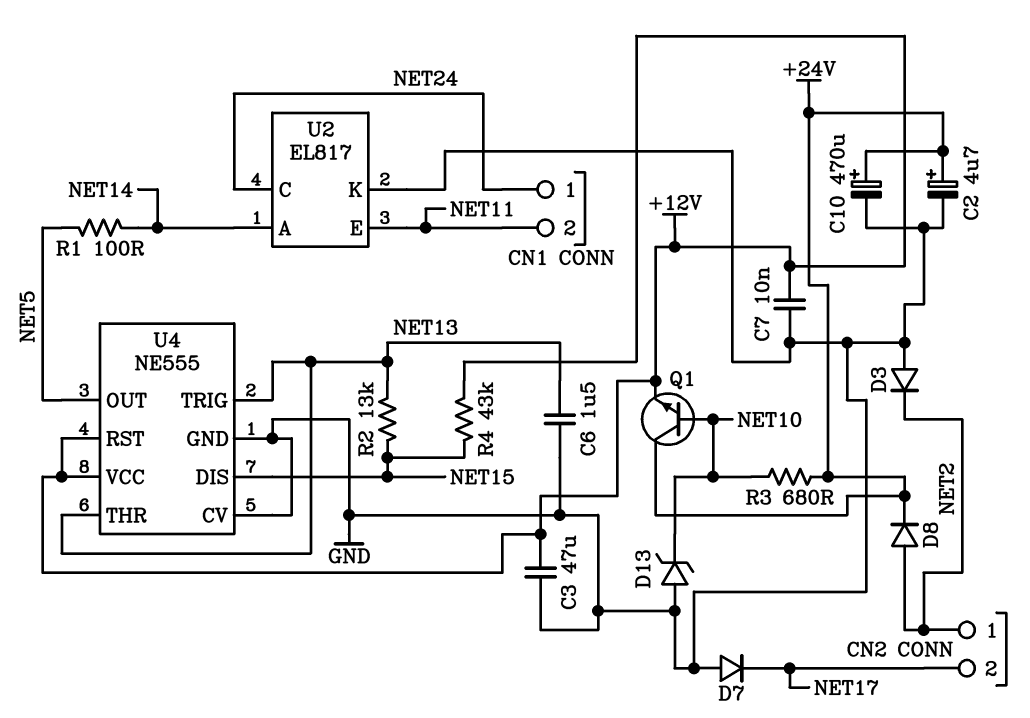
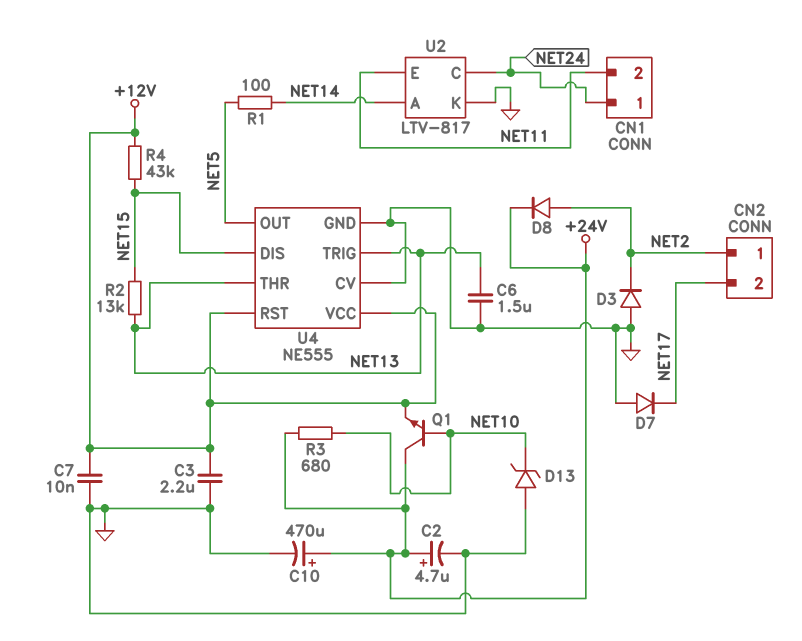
C3: 47uF (+12V, GND) -> 2.2uF (+12V, GND)
U2: EL817 -> LTV-817

